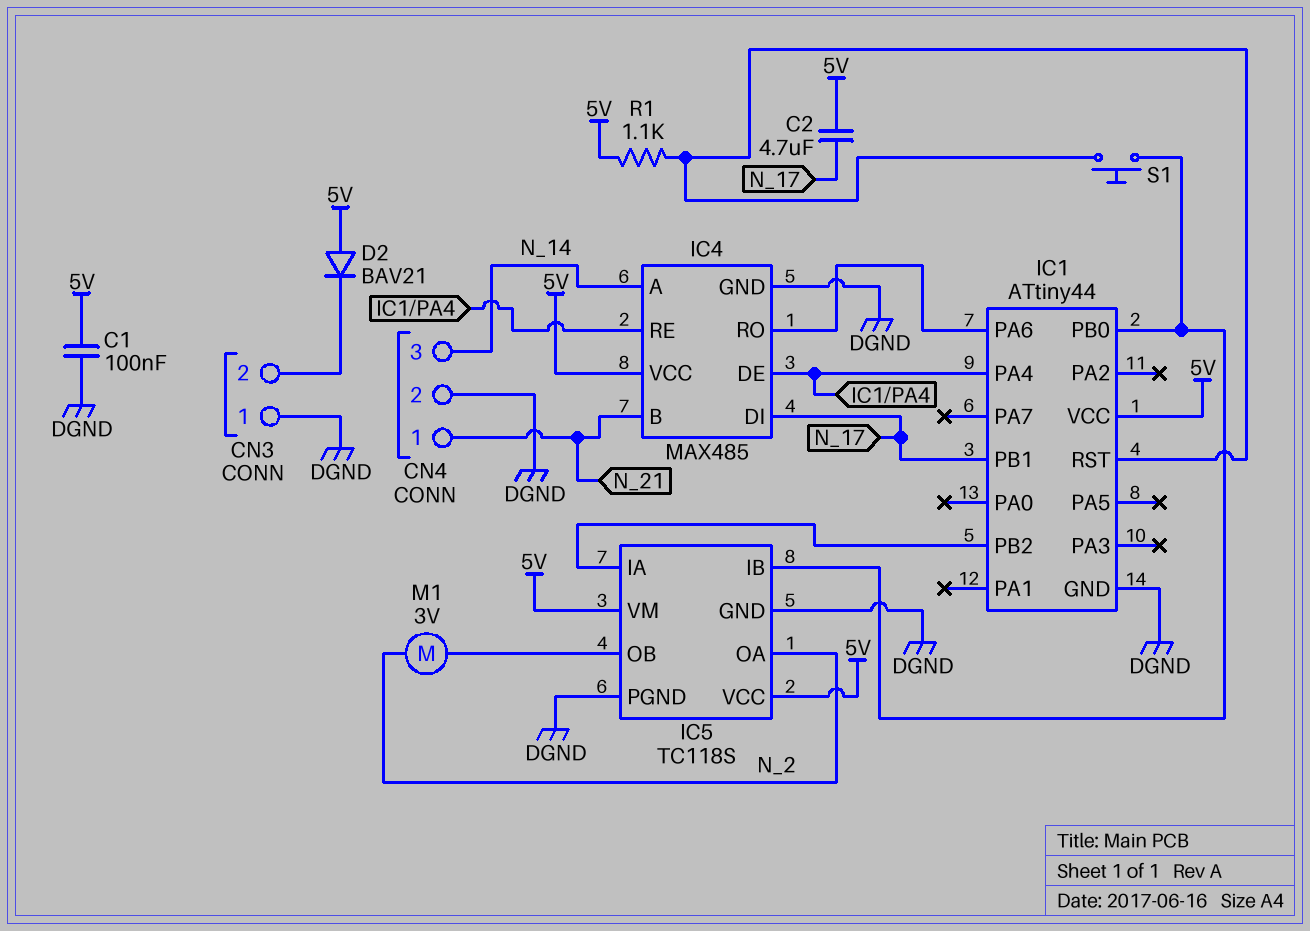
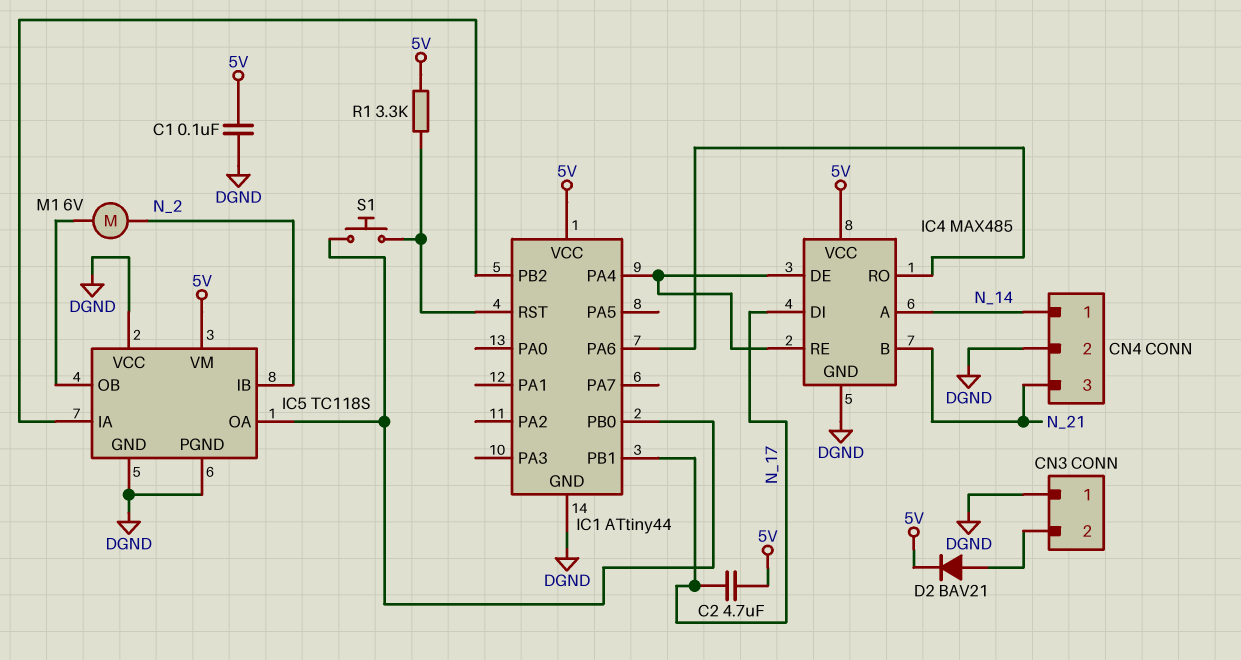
CN4 pin 1: N_21 -> N_14
CN4 pin 3: N_14 -> N_21
D2: diode BAV21 (A 5V, K CN3/2) -> diode BAV21 (A CN3/2, K 5V)
IC5 pin IB: IC1/PB0 -> N_2
IC5 pin OA: N_2 -> IC1/PB0
IC5 pin VCC: 5V -> DGND
M1: motor 3V (IC5/OB, N_2) -> motor 6V (IC5/OB, N_2)
R1: 1.1k (5V, IC1/RST) -> 3.3k (5V, IC1/RST)

